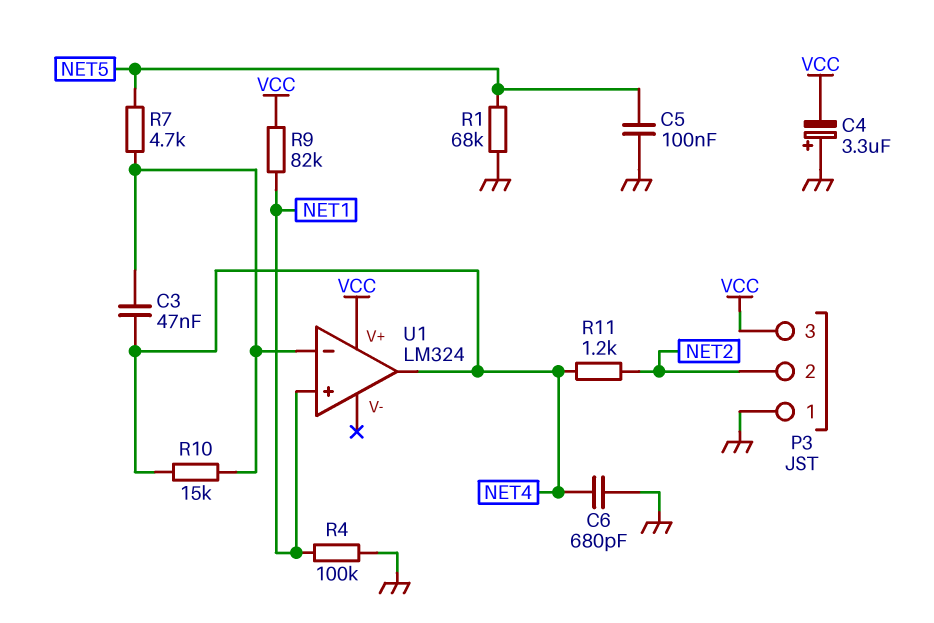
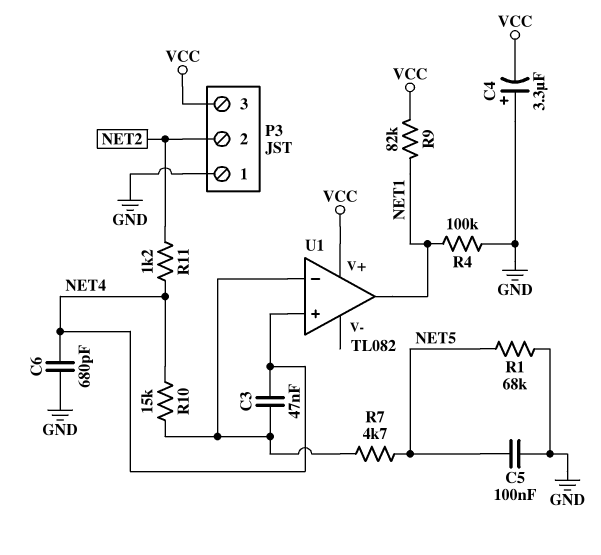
U1: LM324 -> TL082
U1 pin in+: NET1 -> NET4
U1 pin out: NET4 -> NET1

